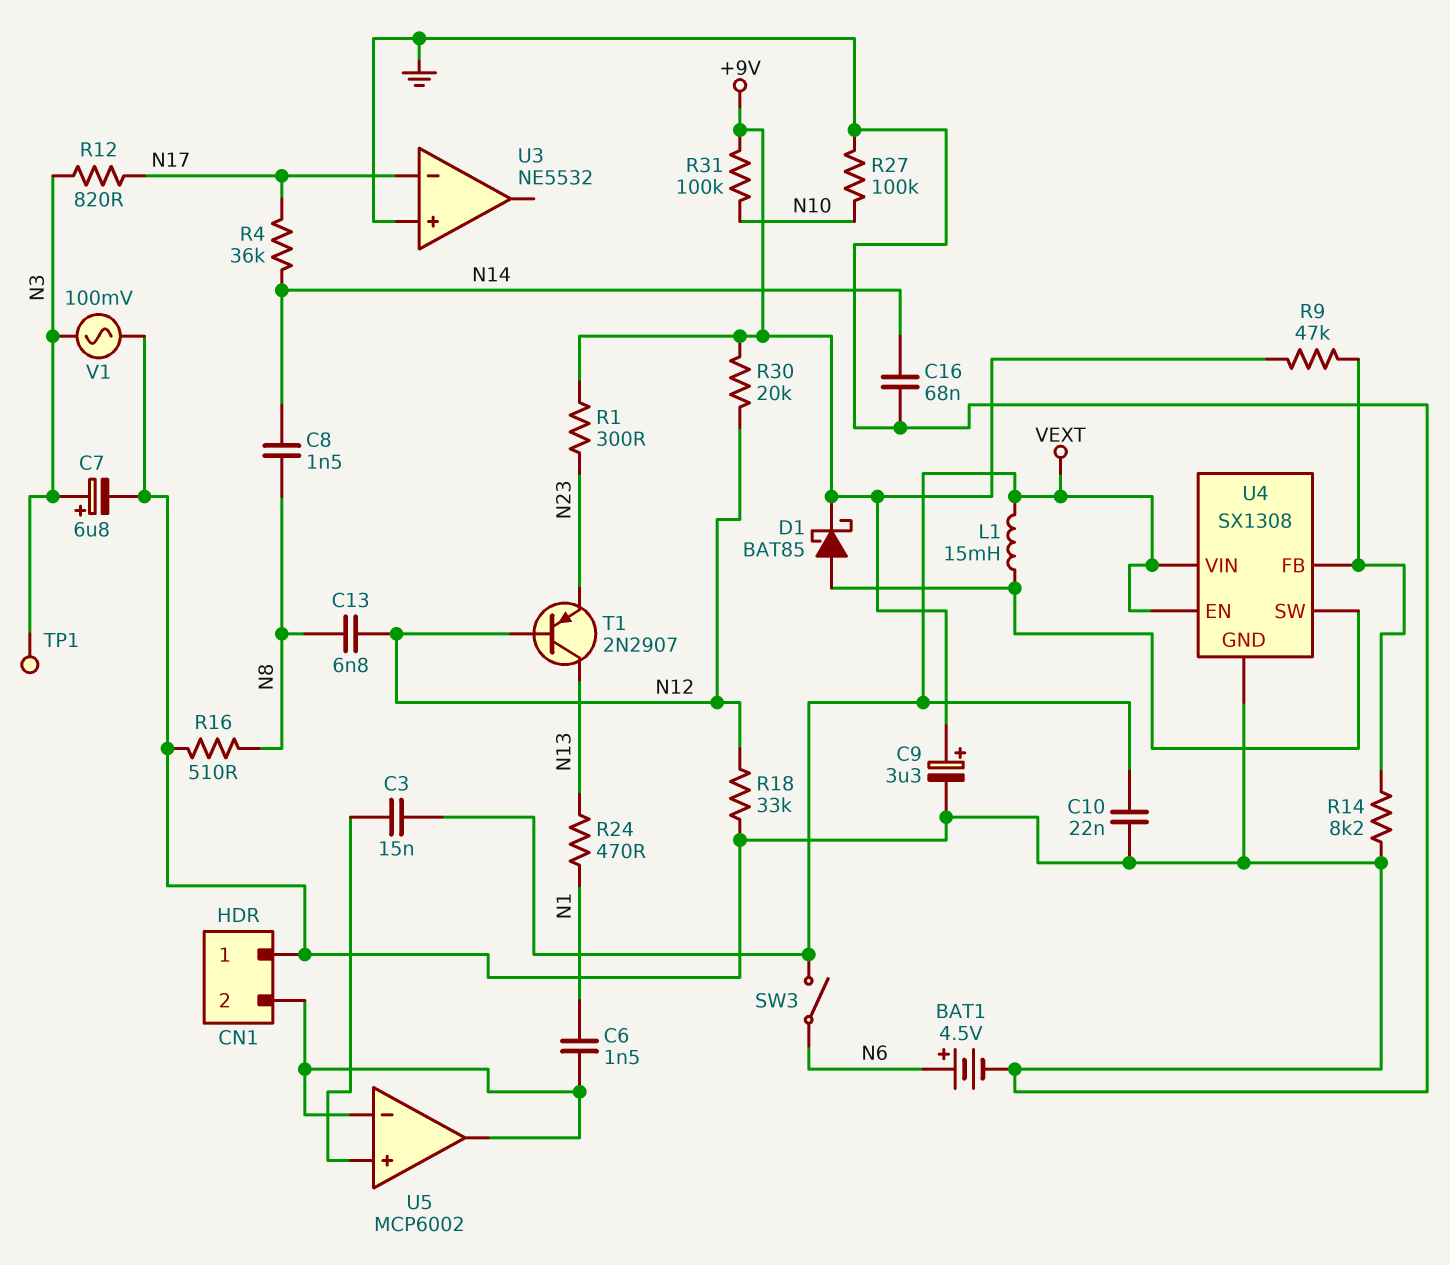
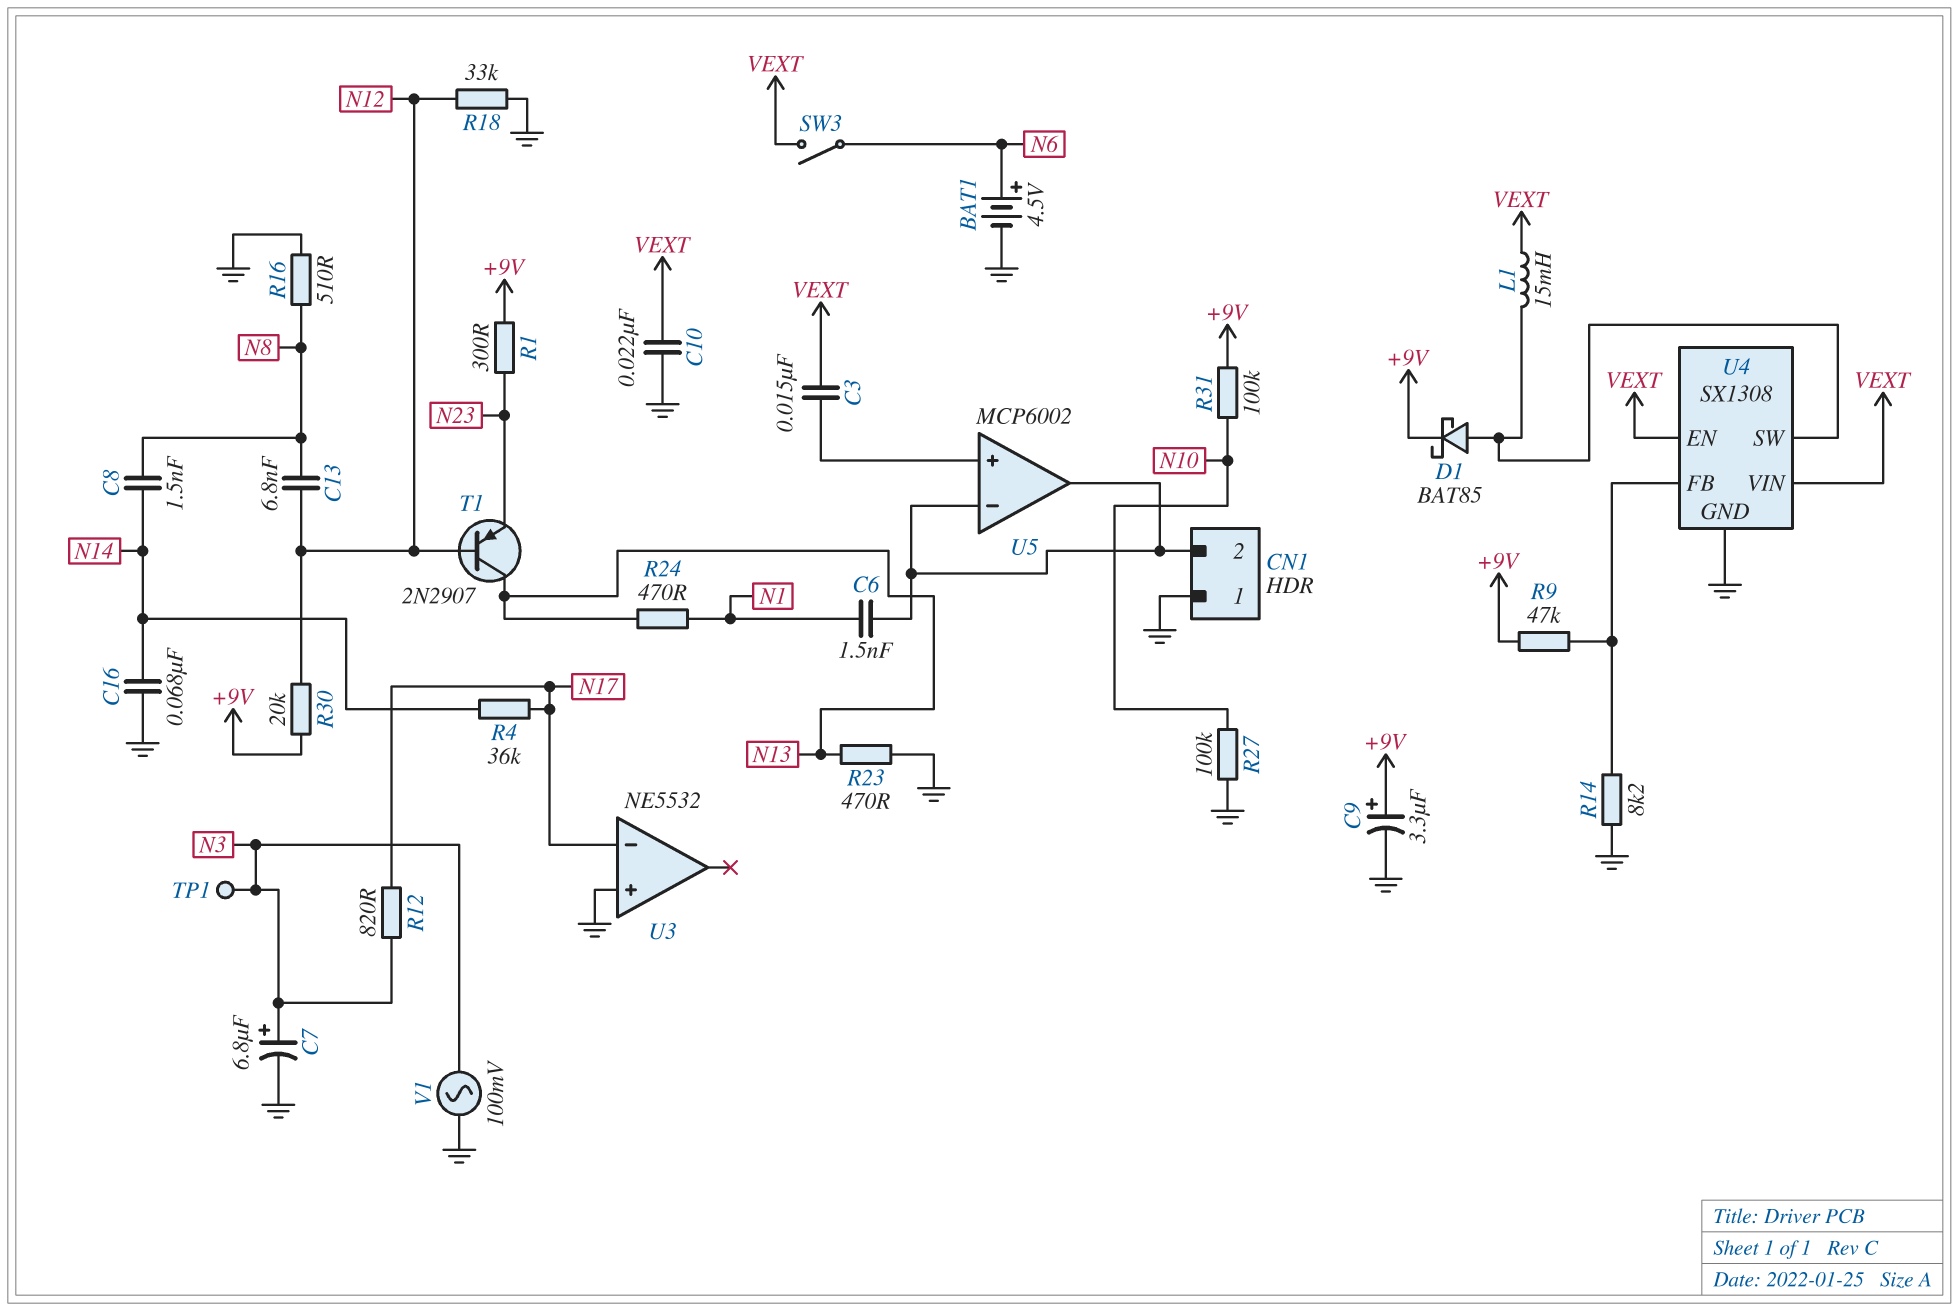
R23: none -> 470 (GND, N13)

